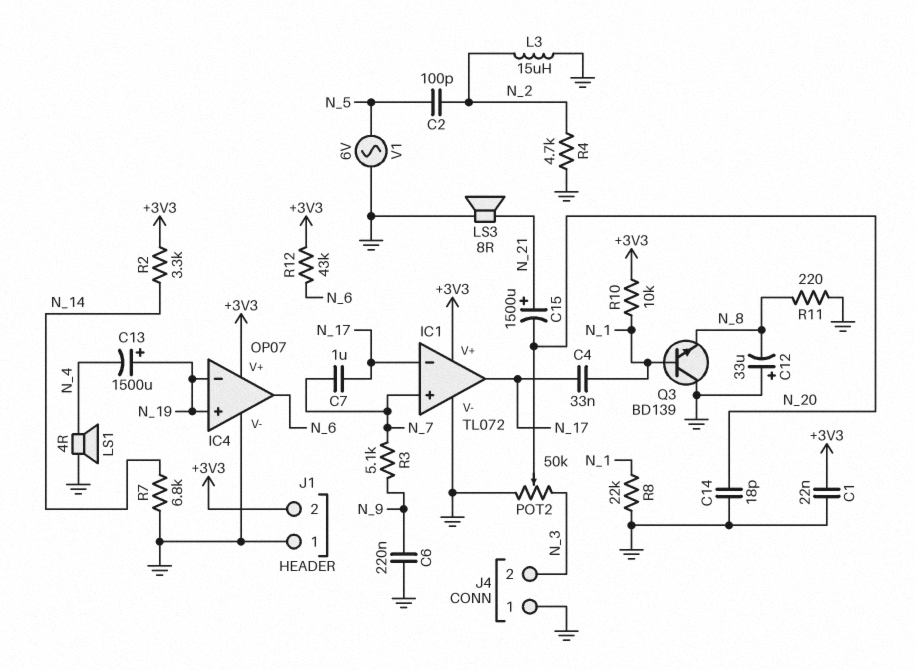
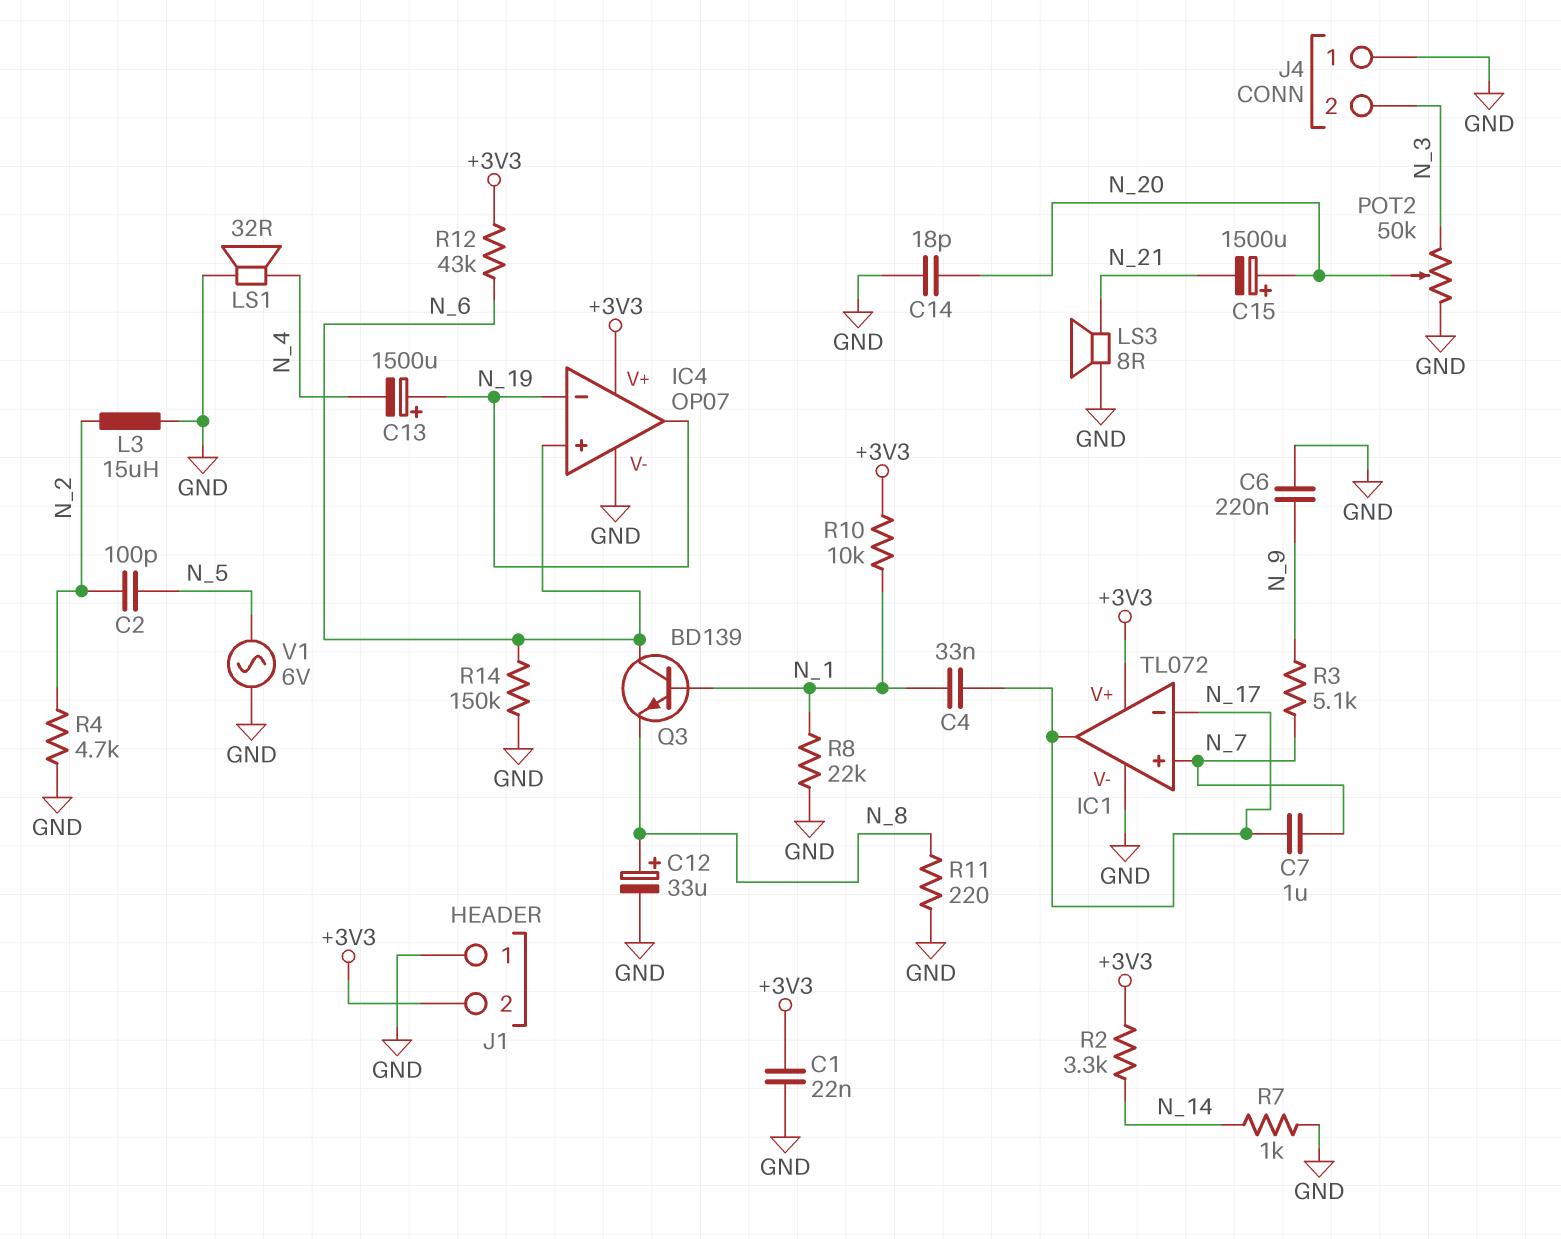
C12: 33uF (plus GND, minus N_8) -> 33uF (plus N_8, minus GND)
C15: 1500uF (plus N_21, minus N_20) -> 1500uF (plus N_20, minus N_21)
IC4 pin in+: N_19 -> N_6
IC4 pin out: N_6 -> N_19
LS1: speaker 4R (GND, N_4) -> speaker 32R (GND, N_4)
Q3: NPN BD139 (B N_1, C GND, E N_8) -> NPN BD139 (B N_1, C N_6, E N_8)
R7: 6.8k (GND, N_14) -> 1k (GND, N_14)
R14: none -> 150k (GND, N_6)

